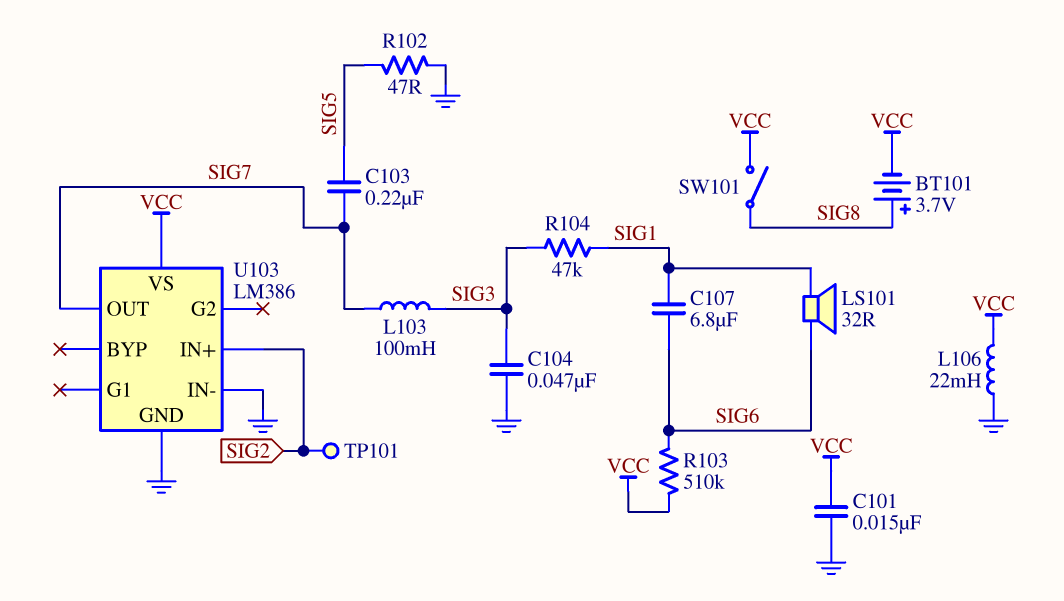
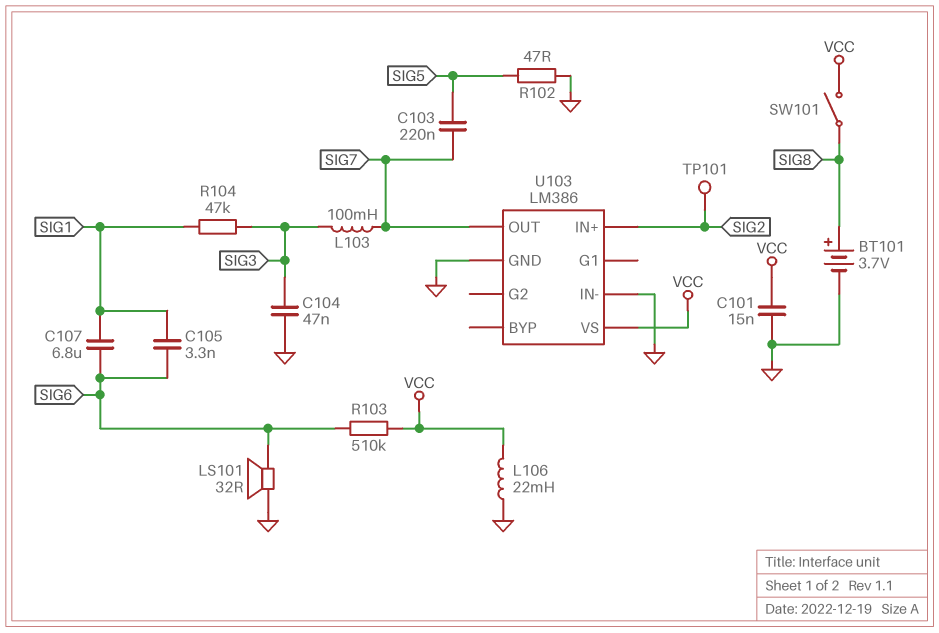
BT101: 3.7V (plus SIG8, minus VCC) -> 3.7V (plus SIG8, minus GND)
C105: none -> 3.3nF (SIG1, SIG6)
LS101: speaker 32R (SIG1, SIG6) -> speaker 32R (GND, SIG6)

